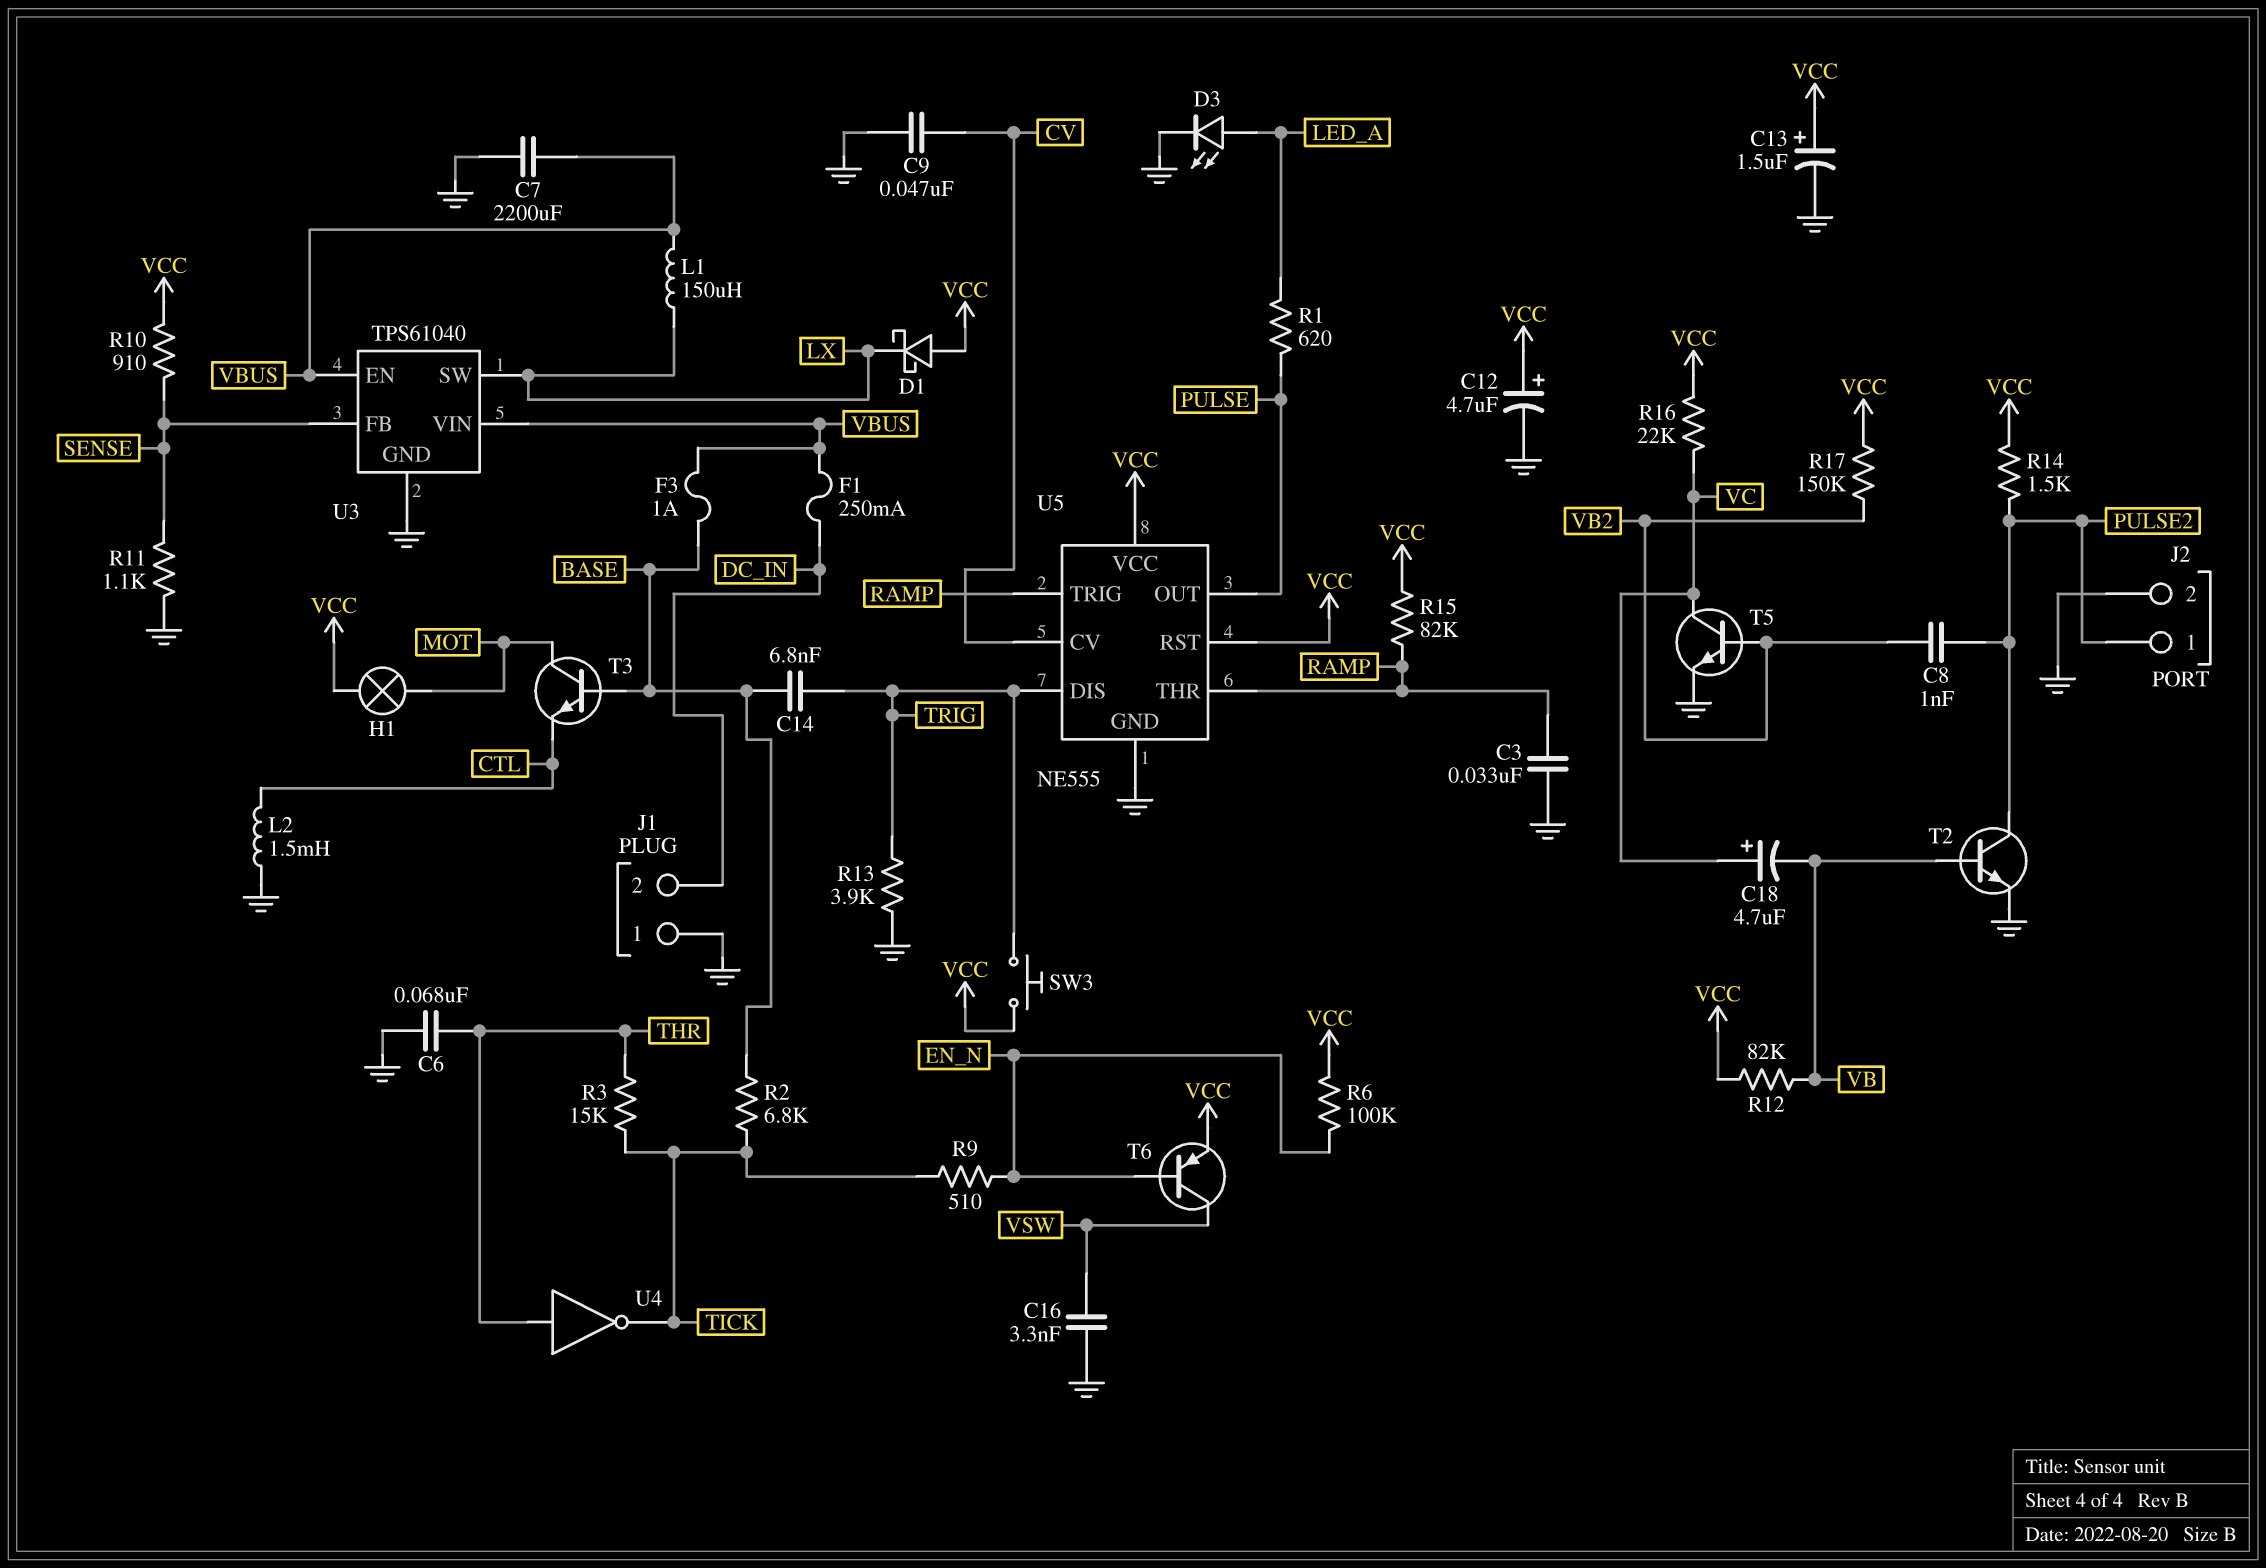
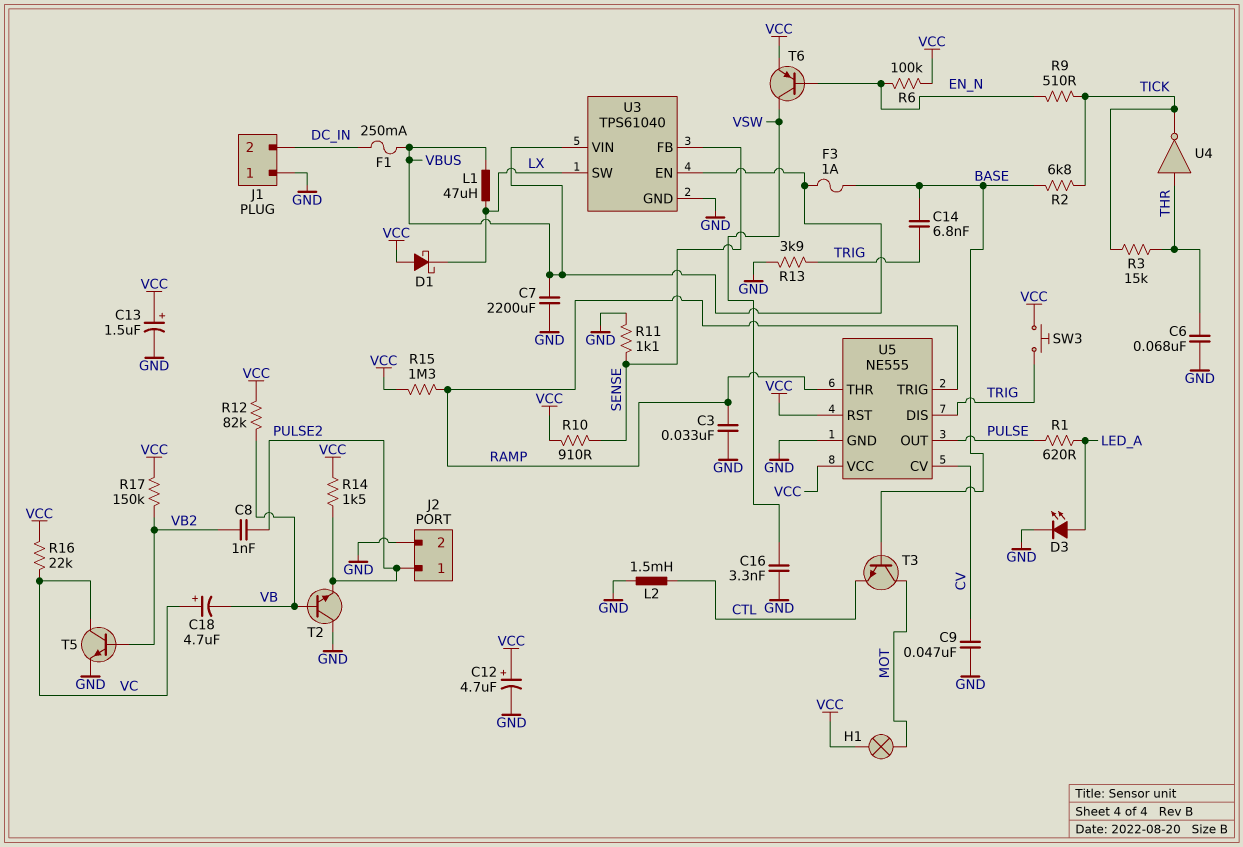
L1: 150uH (LX, VBUS) -> 47uH (LX, VBUS)
R15: 82k (RAMP, VCC) -> 1.3M (RAMP, VCC)
T2: NPN (B VB, C PULSE2, E GND) -> NPN (B VB, C GND, E PULSE2)

